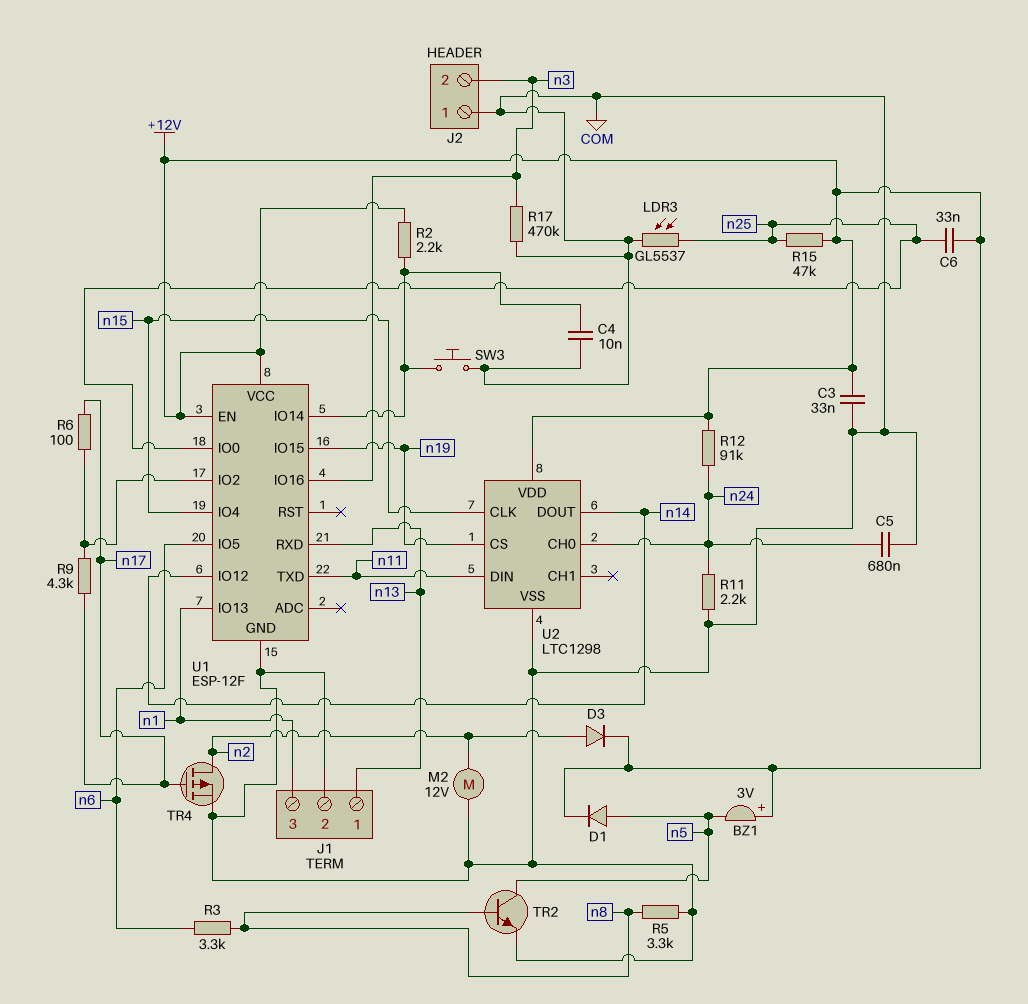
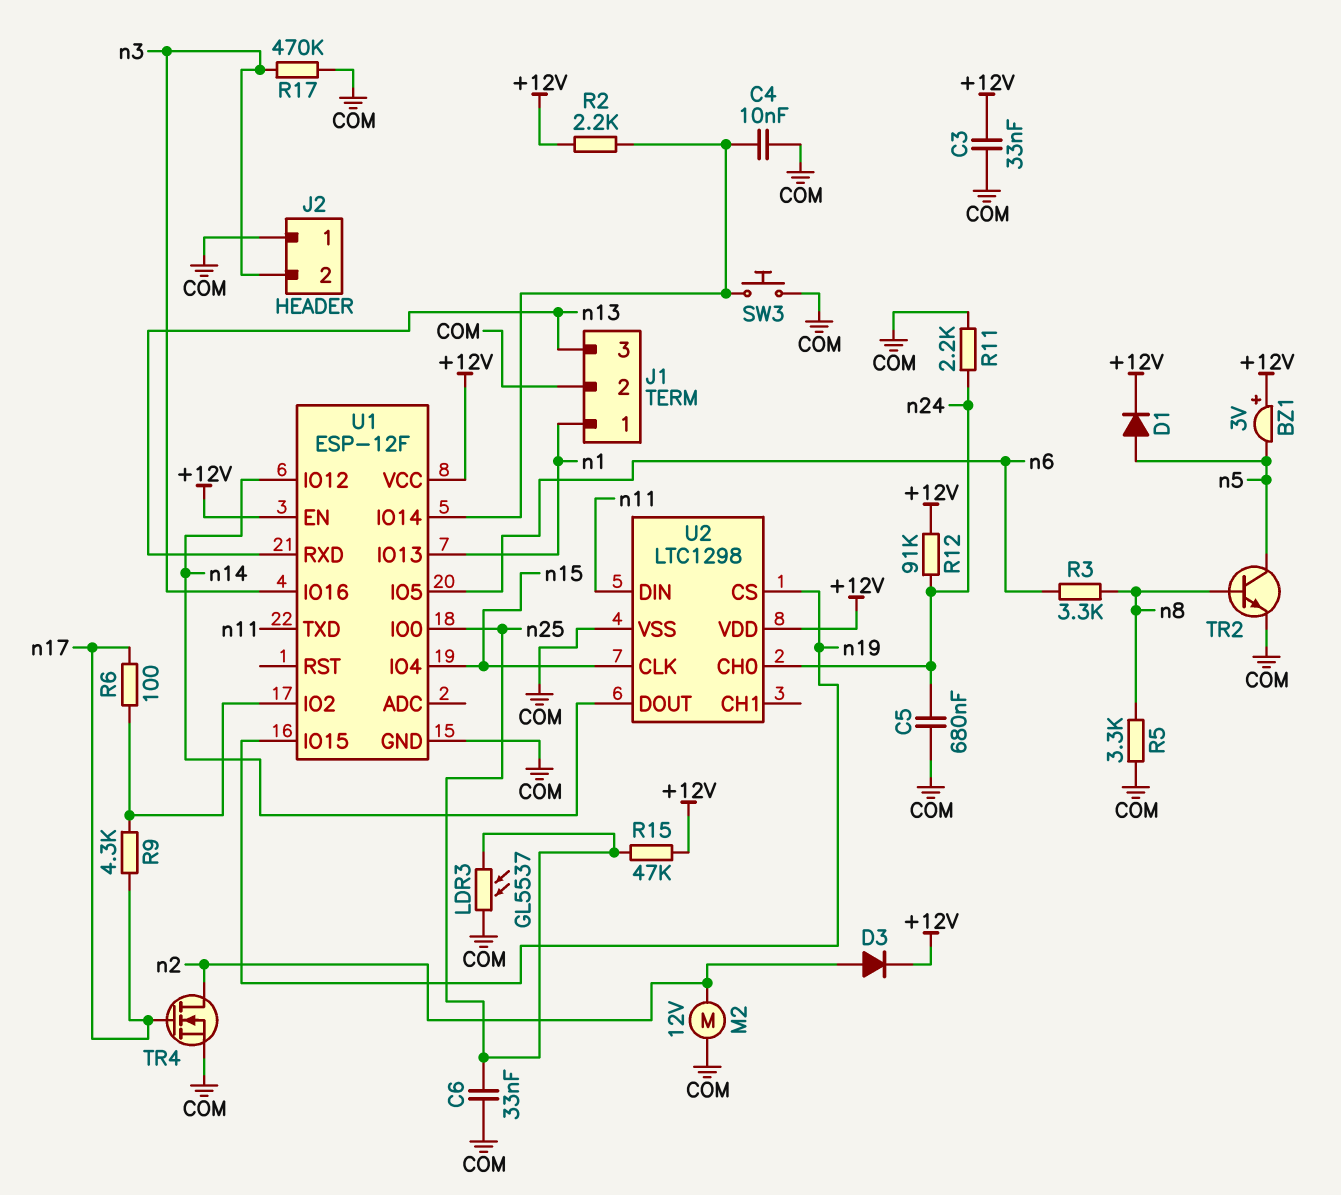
C6: 33nF (+12V, n25) -> 33nF (COM, n25)
J1 pin 1: n13 -> n1
J1 pin 3: n1 -> n13
TR4: PMOS (G n17, D n2, S COM) -> NMOS (G n17, D n2, S COM)

